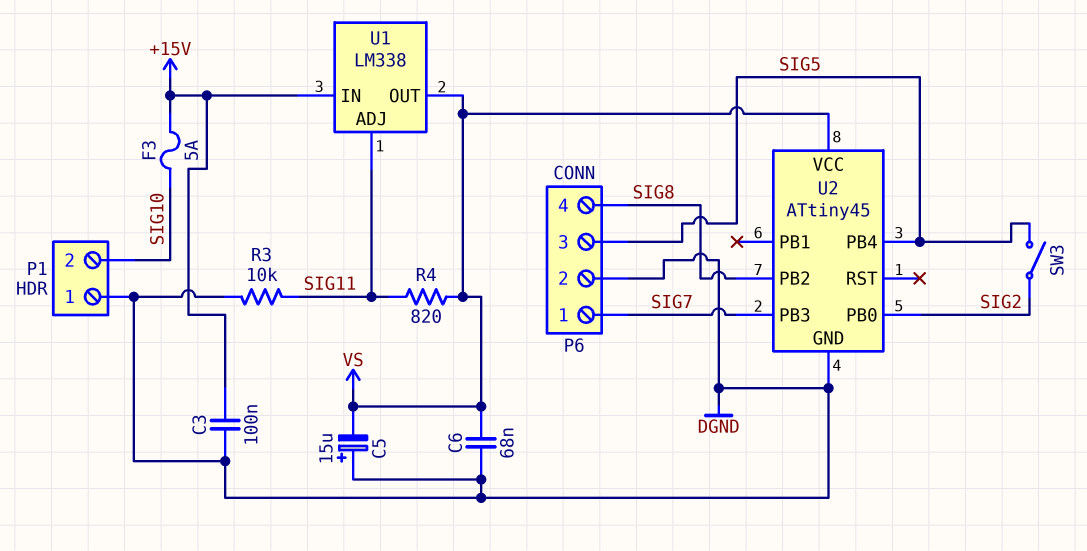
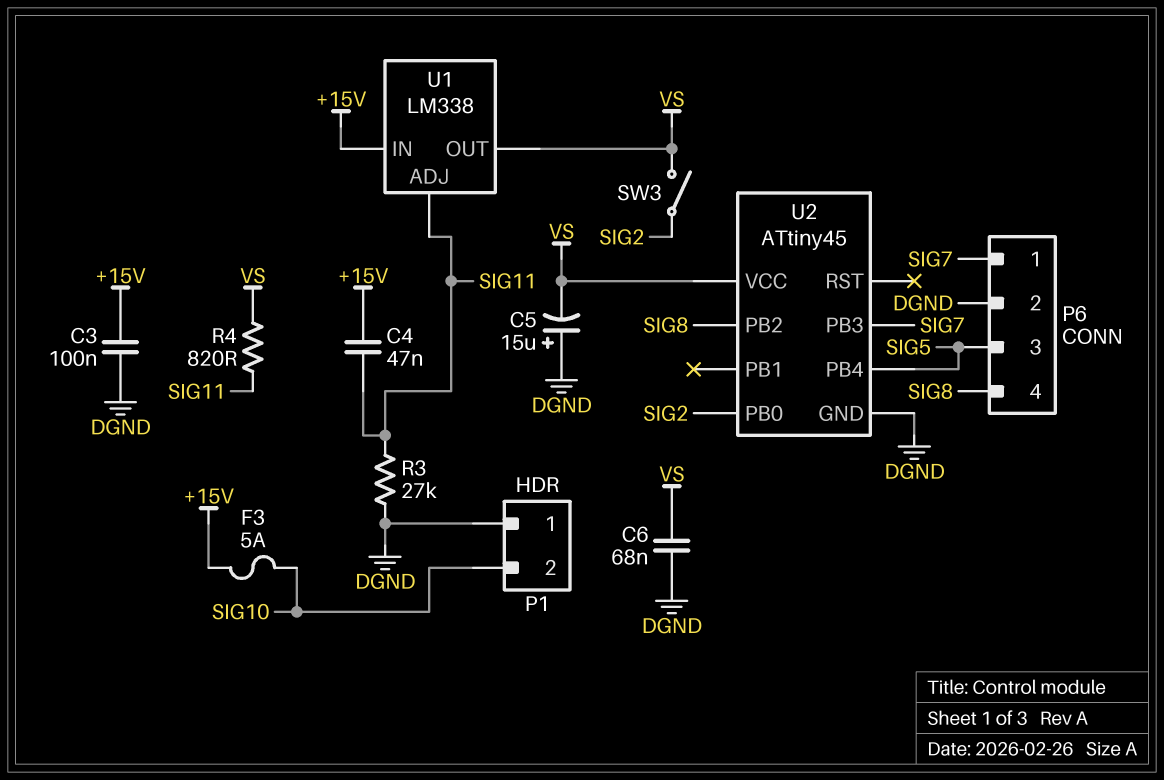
C4: none -> 47nF (+15V, SIG11)
R3: 10k (DGND, SIG11) -> 27k (DGND, SIG11)
SW3: switch (SIG2, SIG5) -> switch (SIG2, VS)

